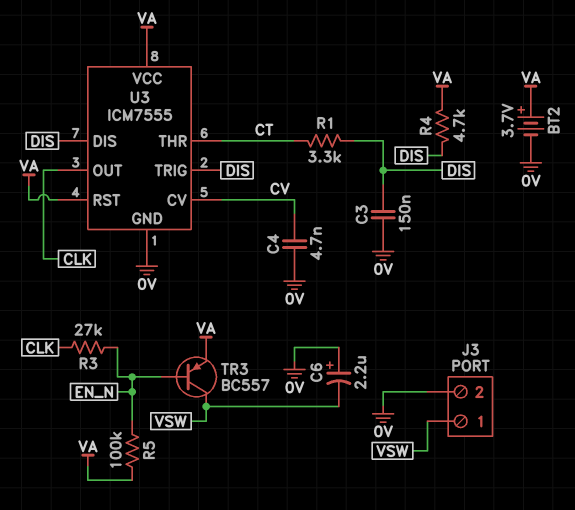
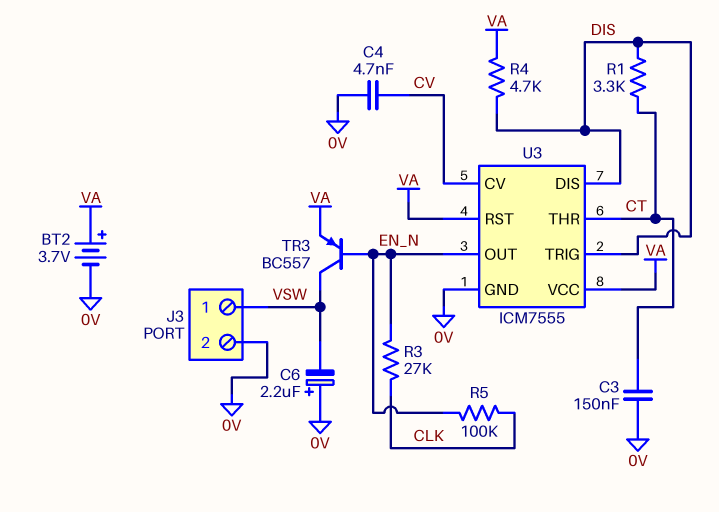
C3: 150nF (0V, DIS) -> 150nF (0V, CT)
R5: 100k (EN_N, VA) -> 100k (CLK, EN_N)
U3 pin OUT: CLK -> EN_N

